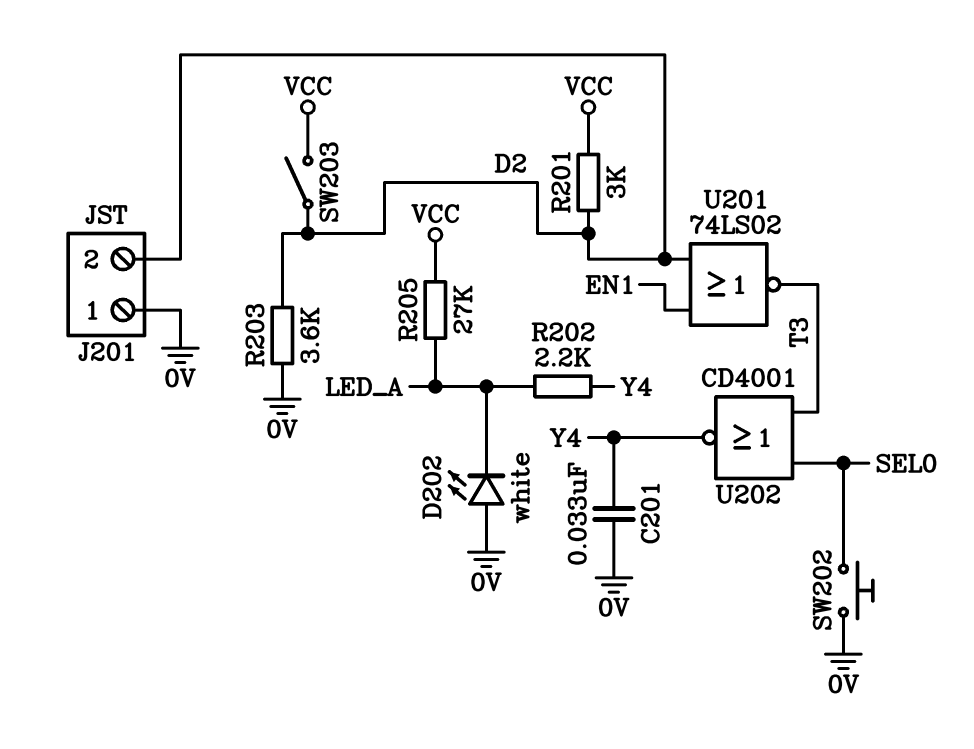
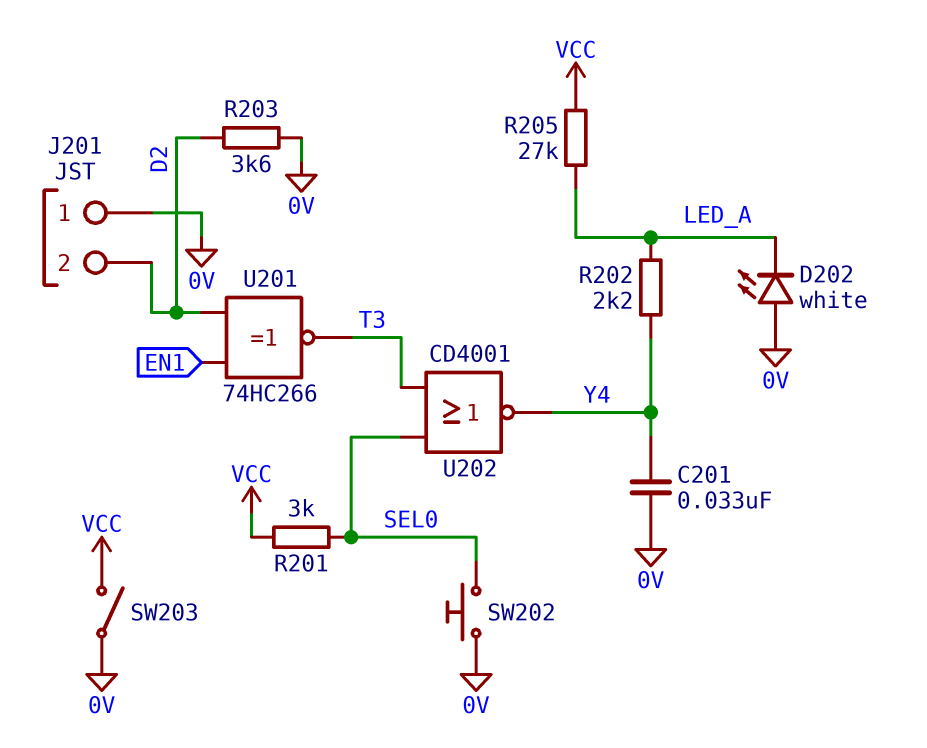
R201: 3k (D2, VCC) -> 3k (SEL0, VCC)
SW203: switch (D2, VCC) -> switch (0V, VCC)
U201: NOR 74LS02 (in D2, in EN1, out T3) -> XNOR 74HC266 (in D2, in EN1, out T3)

